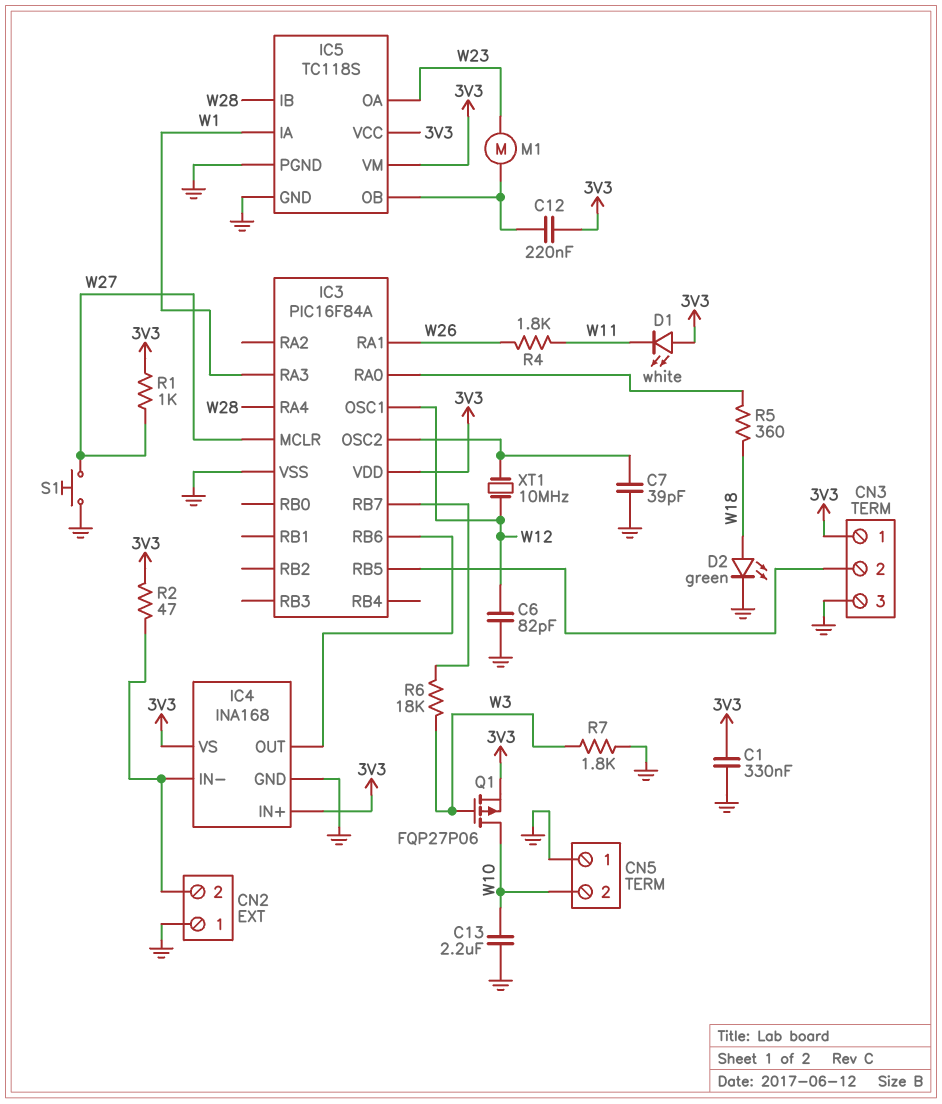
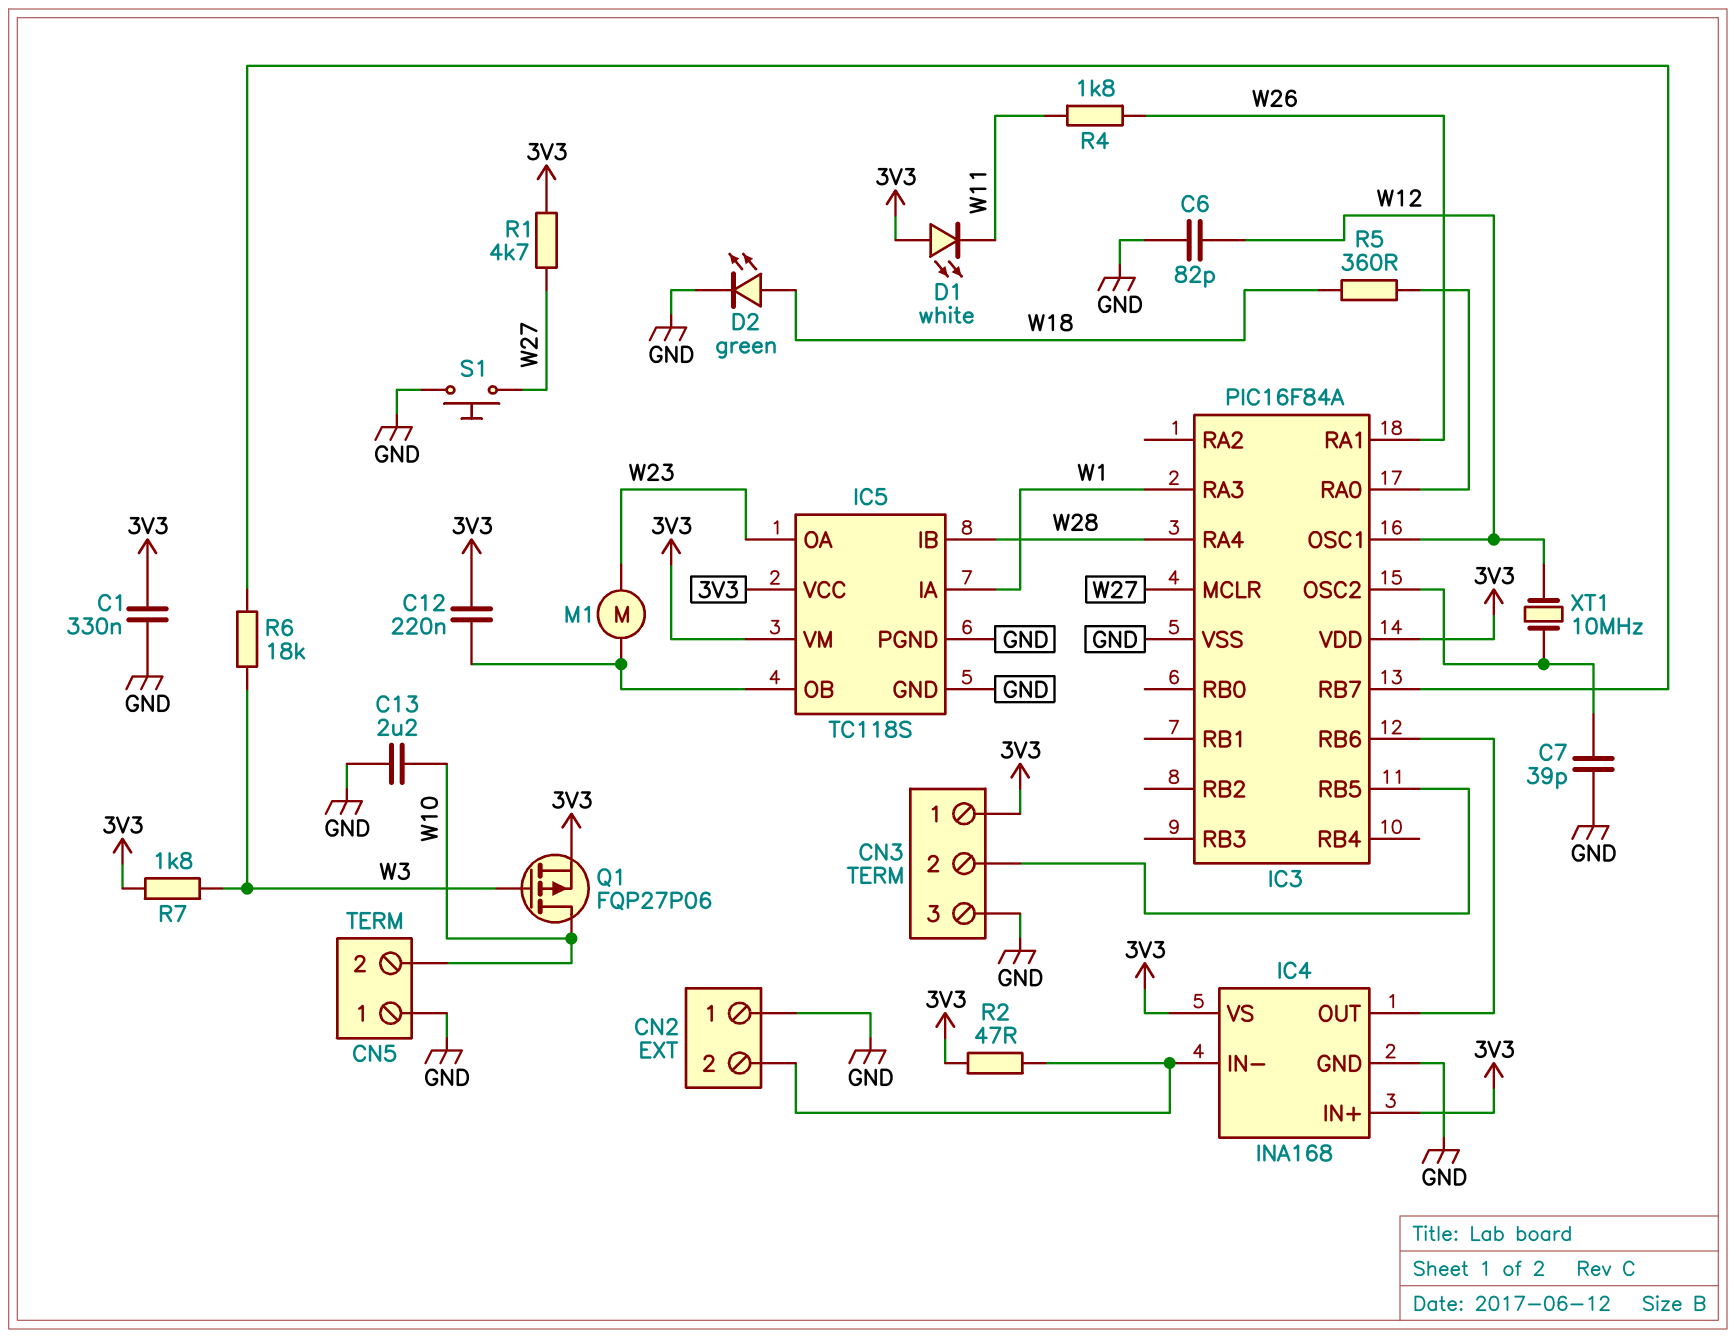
R1: 1k (3V3, W27) -> 4.7k (3V3, W27)
R7: 1.8k (GND, W3) -> 1.8k (3V3, W3)

